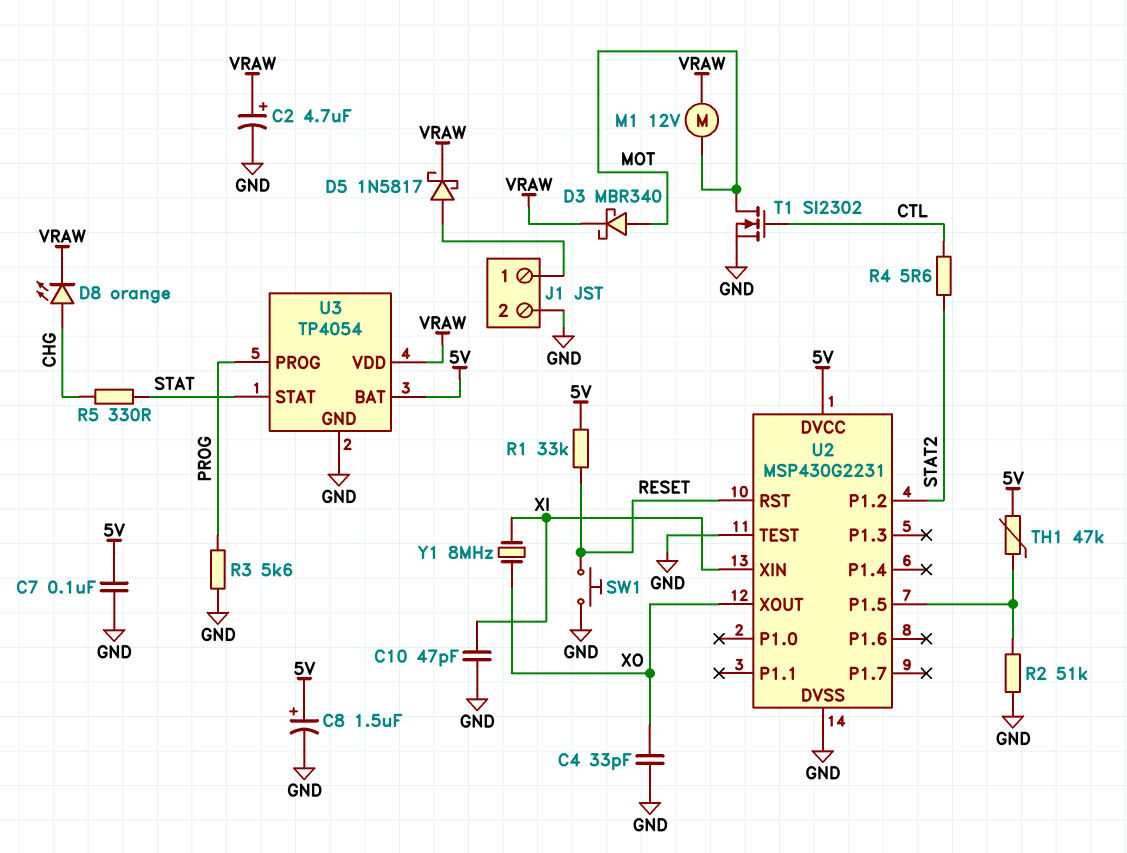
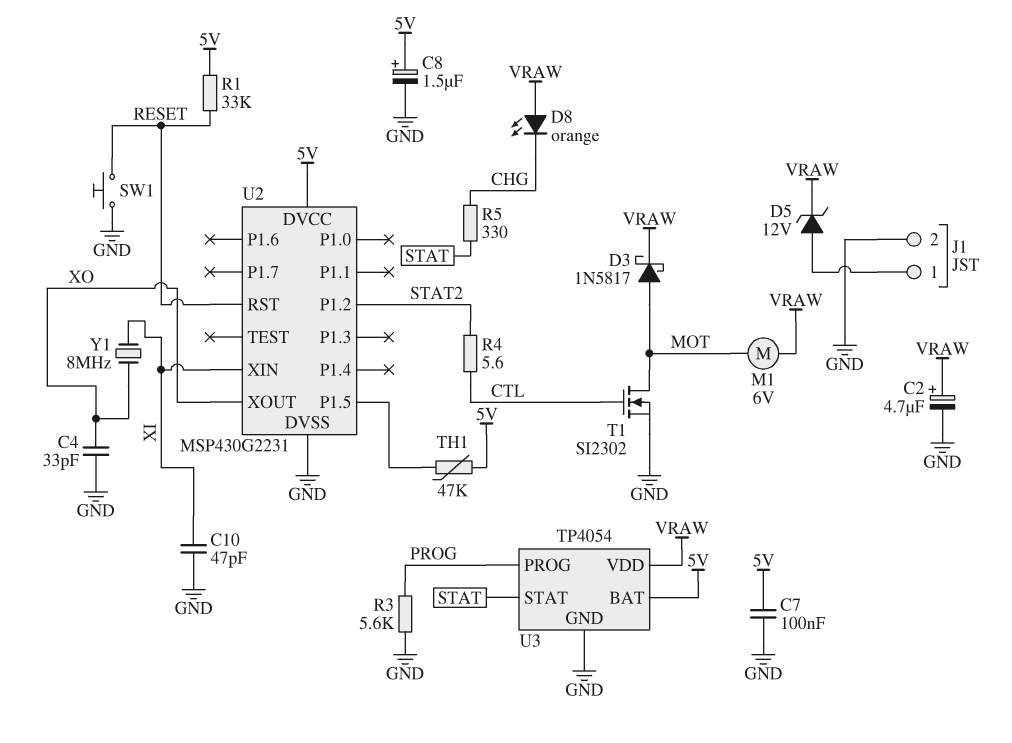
D3: schottky MBR340 (A MOT, K VRAW) -> schottky 1N5817 (A MOT, K VRAW)
D5: schottky 1N5817 (A J1/1, K VRAW) -> zener 12V (A J1/1, K VRAW)
D8: LED orange (A CHG, K VRAW) -> LED orange (A VRAW, K CHG)
M1: motor 12V (MOT, VRAW) -> motor 6V (MOT, VRAW)
R2: 51k (GND, U2/P1.5) -> none
U2 pin TEST: GND -> none

